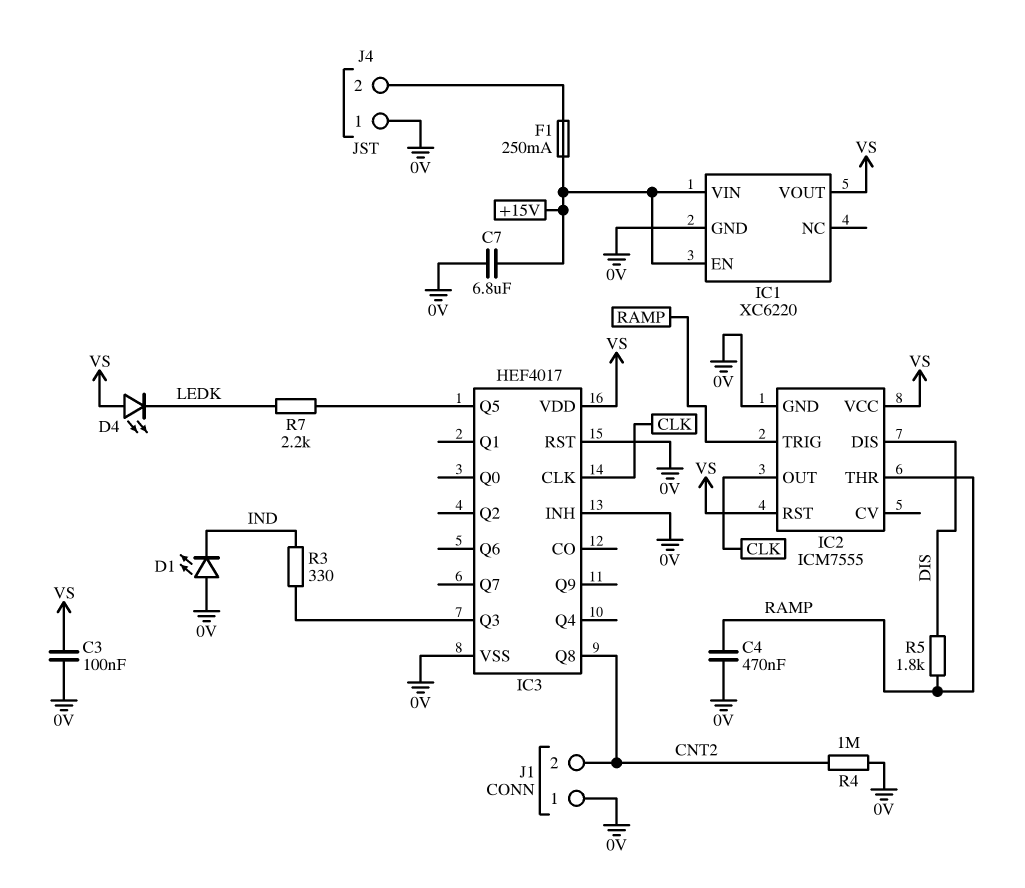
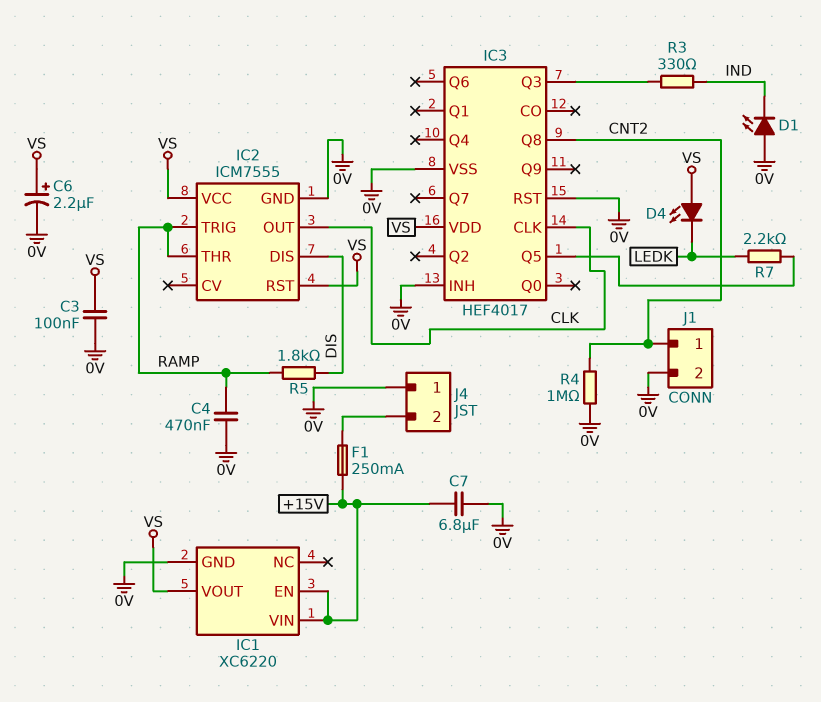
C6: none -> 2.2uF (plus VS, minus 0V)
J1 pin 1: 0V -> CNT2
J1 pin 2: CNT2 -> 0V

